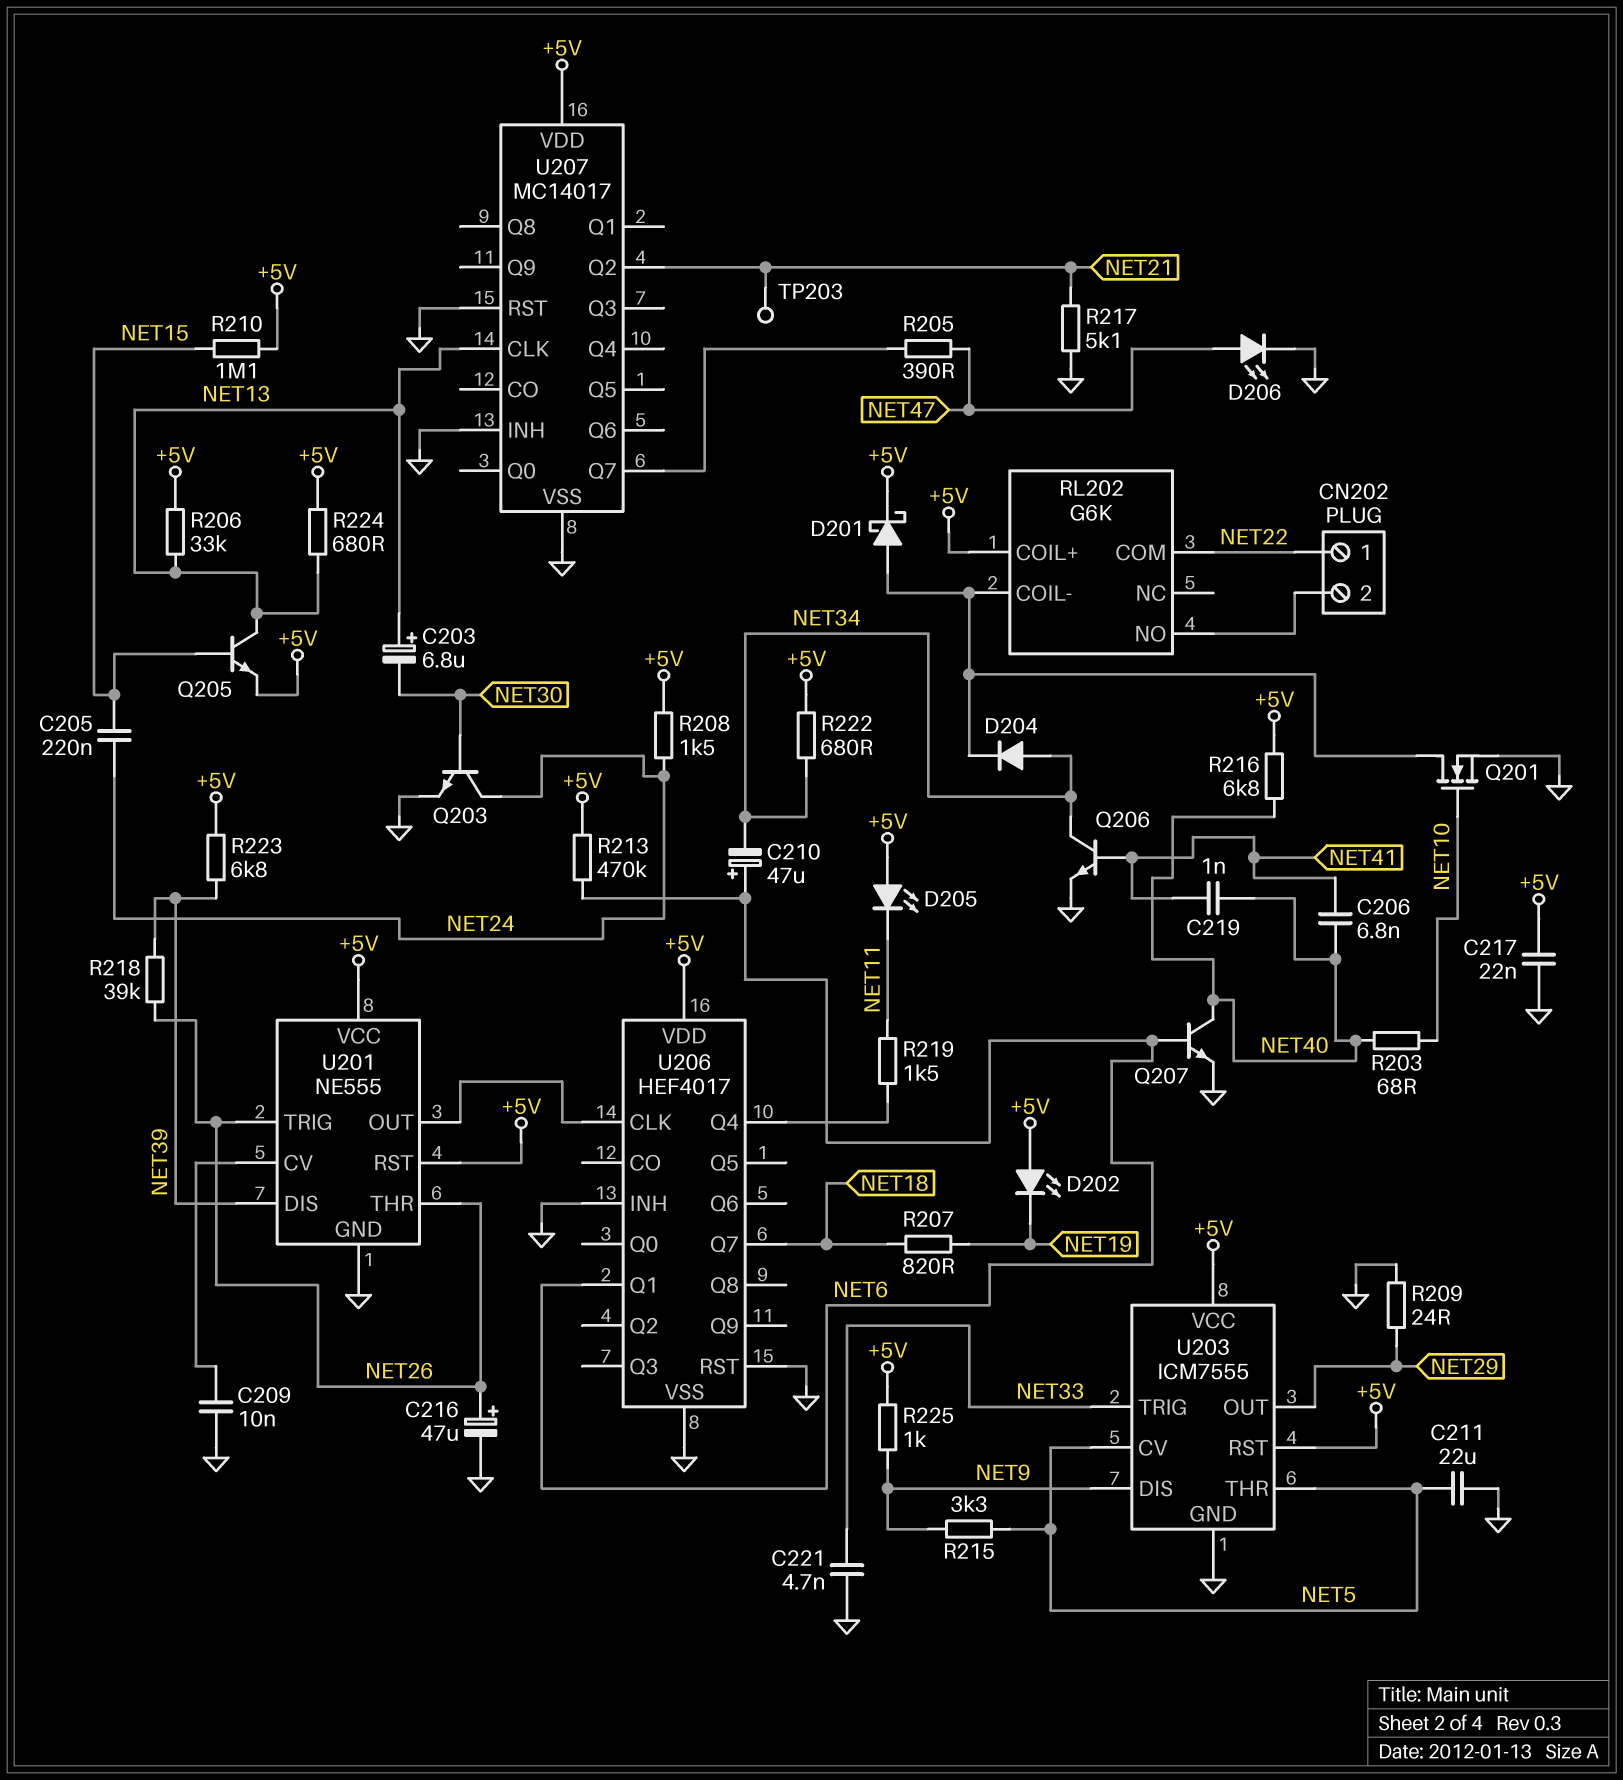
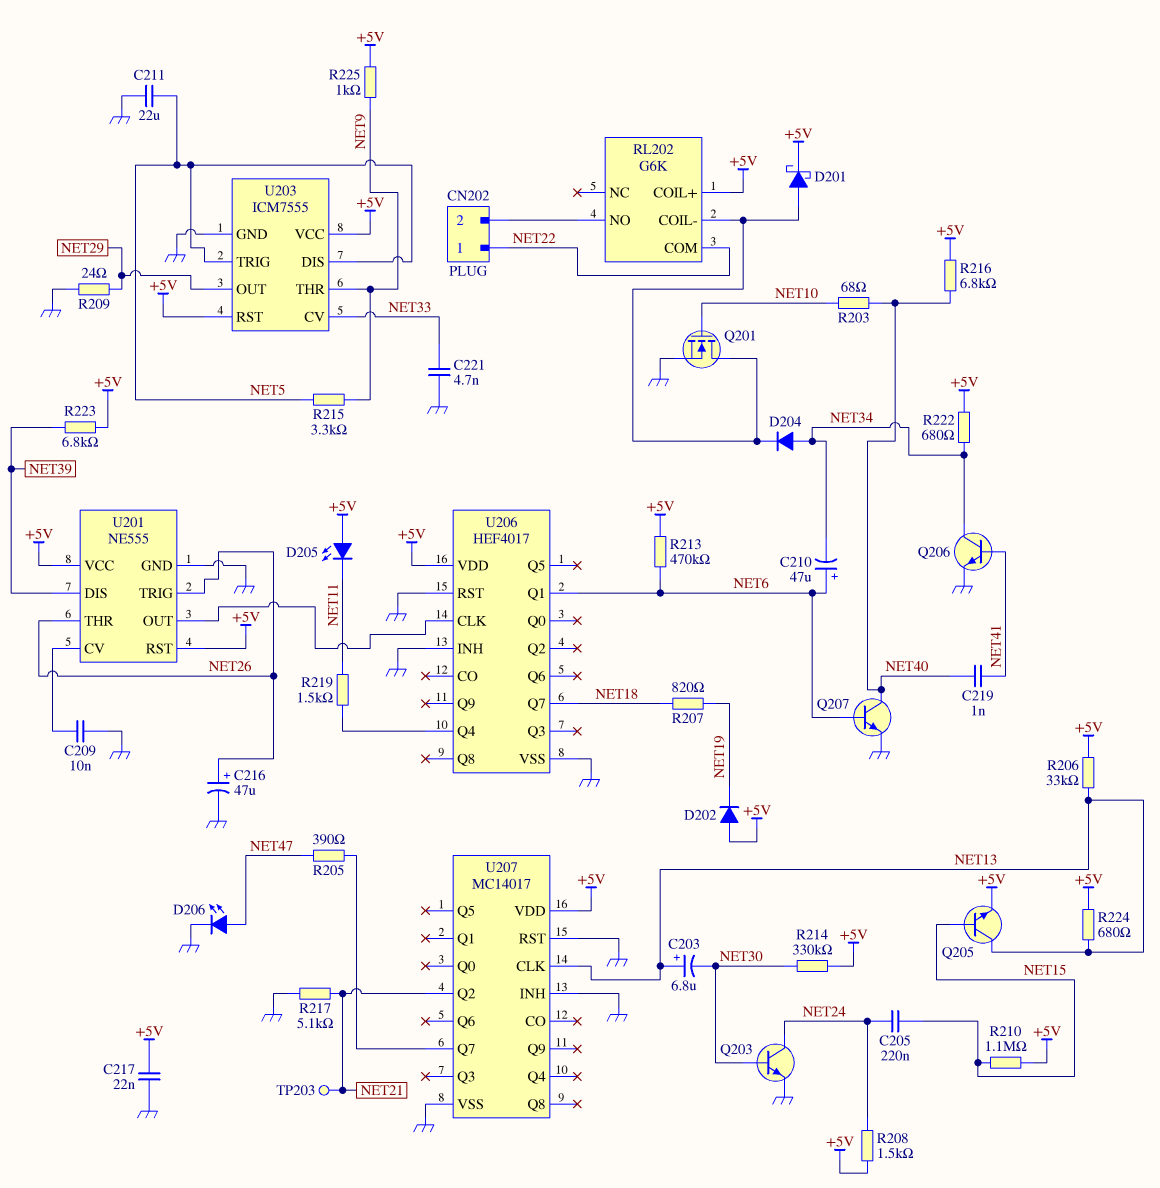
C206: 6.8nF (NET40, NET41) -> none
D202: LED (A +5V, K NET19) -> diode (A +5V, K NET19)
R214: none -> 330k (+5V, NET30)
R218: 39k (NET26, NET39) -> none
U203 pin CV: NET5 -> NET33
U203 pin DIS: NET9 -> NET5
U203 pin THR: NET5 -> NET9
U203 pin TRIG: NET33 -> NET5

